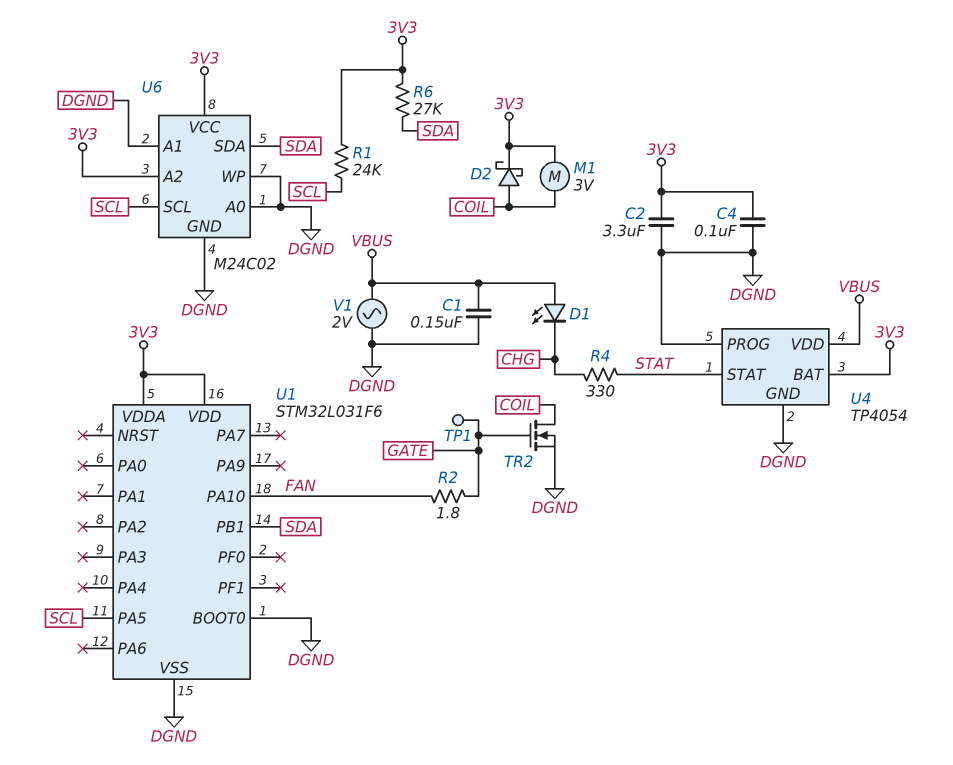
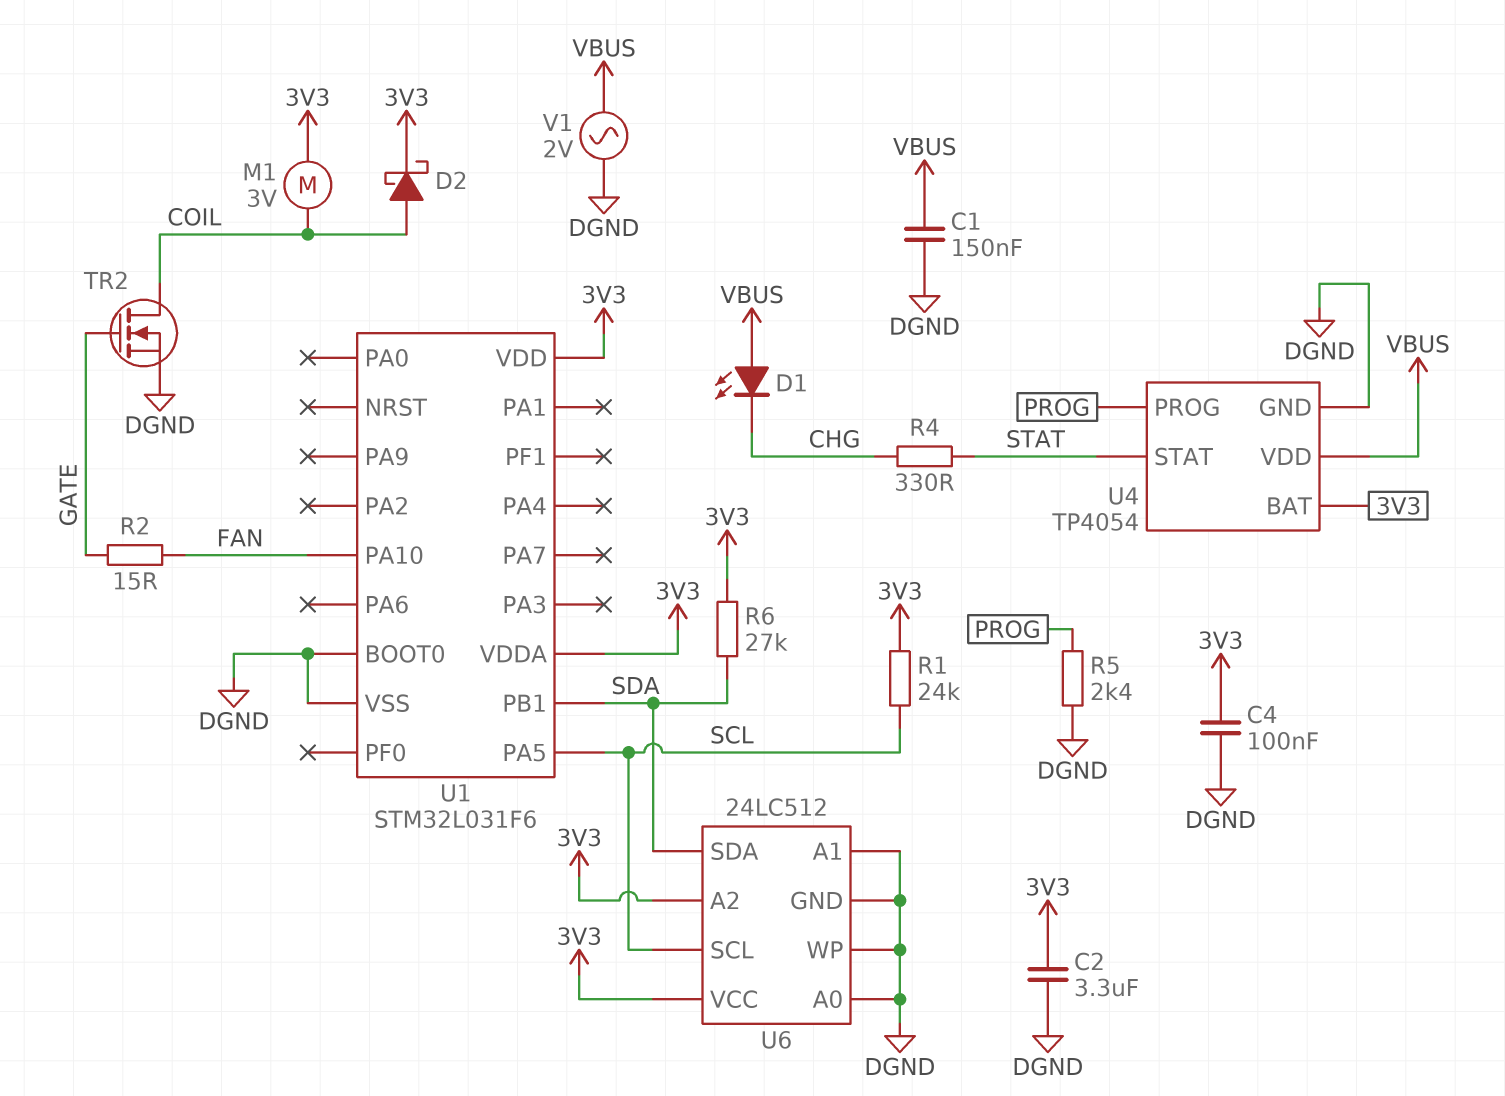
R2: 1.8 (FAN, GATE) -> 15 (FAN, GATE)
R5: none -> 2.4k (DGND, PROG)
TP1: test point (GATE) -> none
U4 pin PROG: DGND -> PROG
U6: M24C02 -> 24LC512

